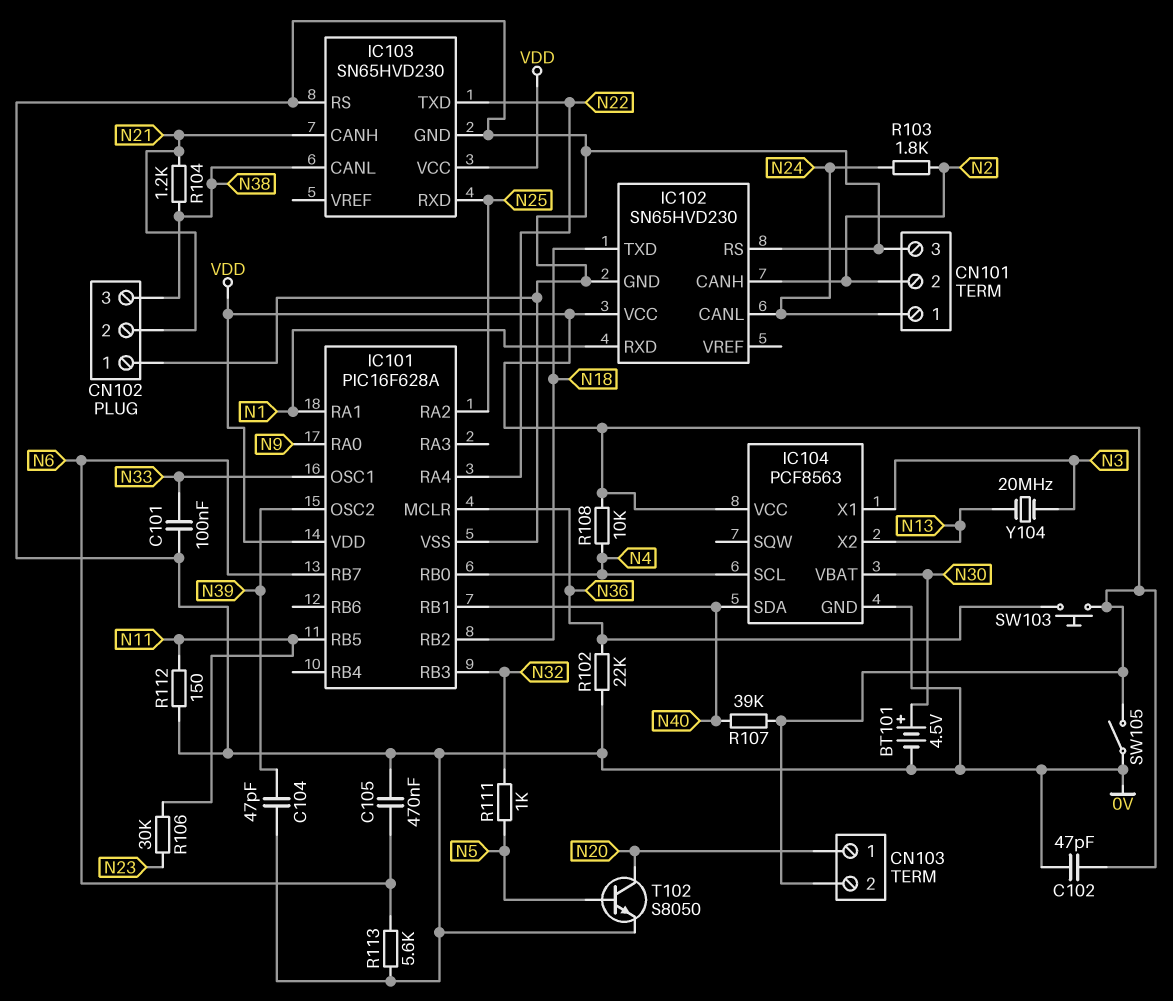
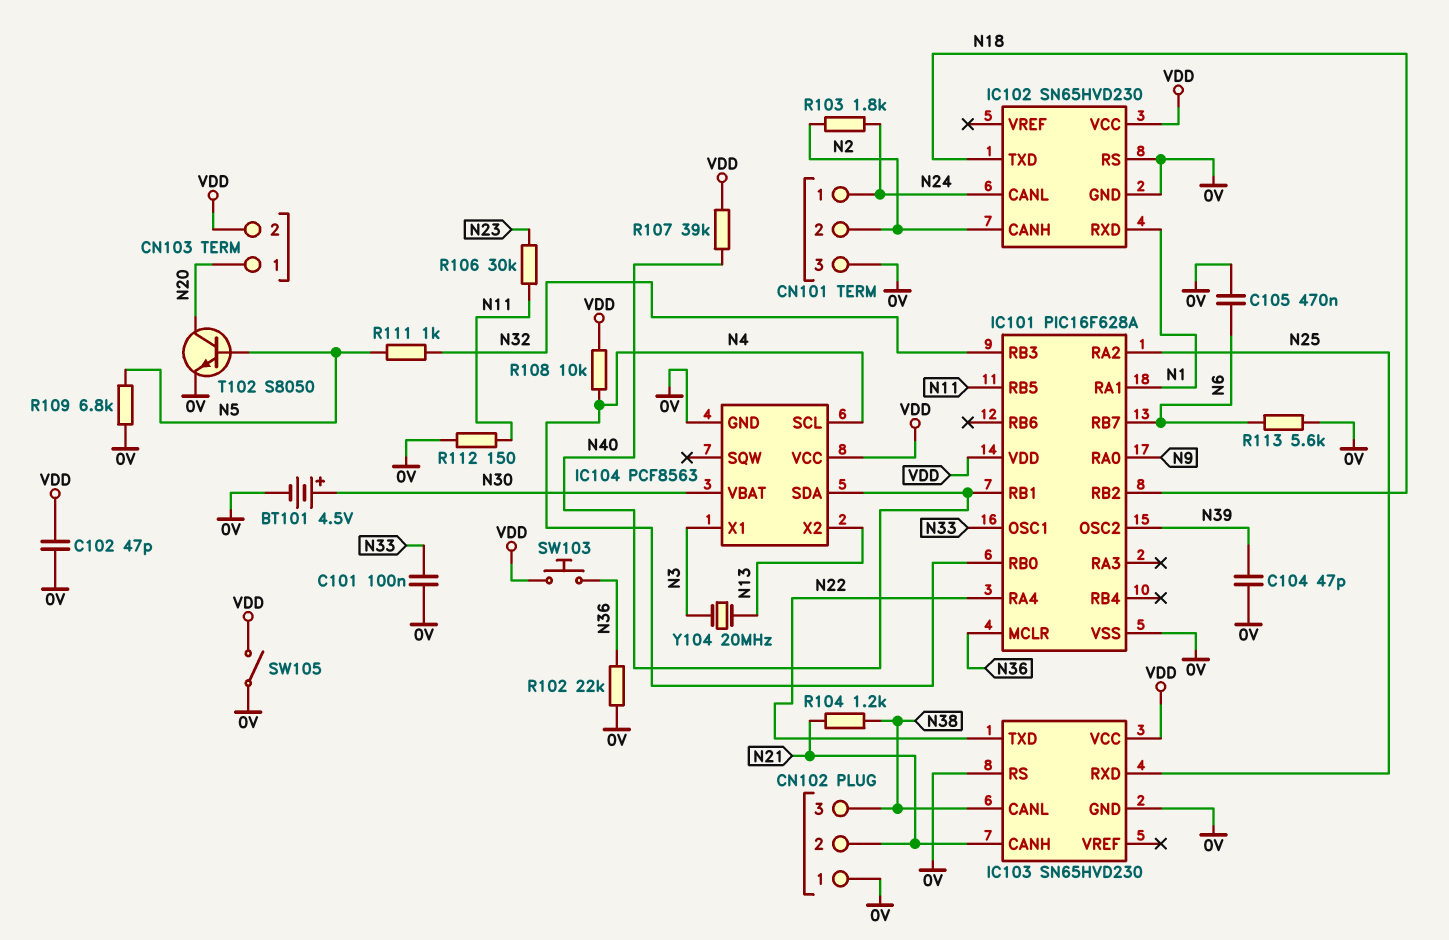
R109: none -> 6.8k (0V, N5)

